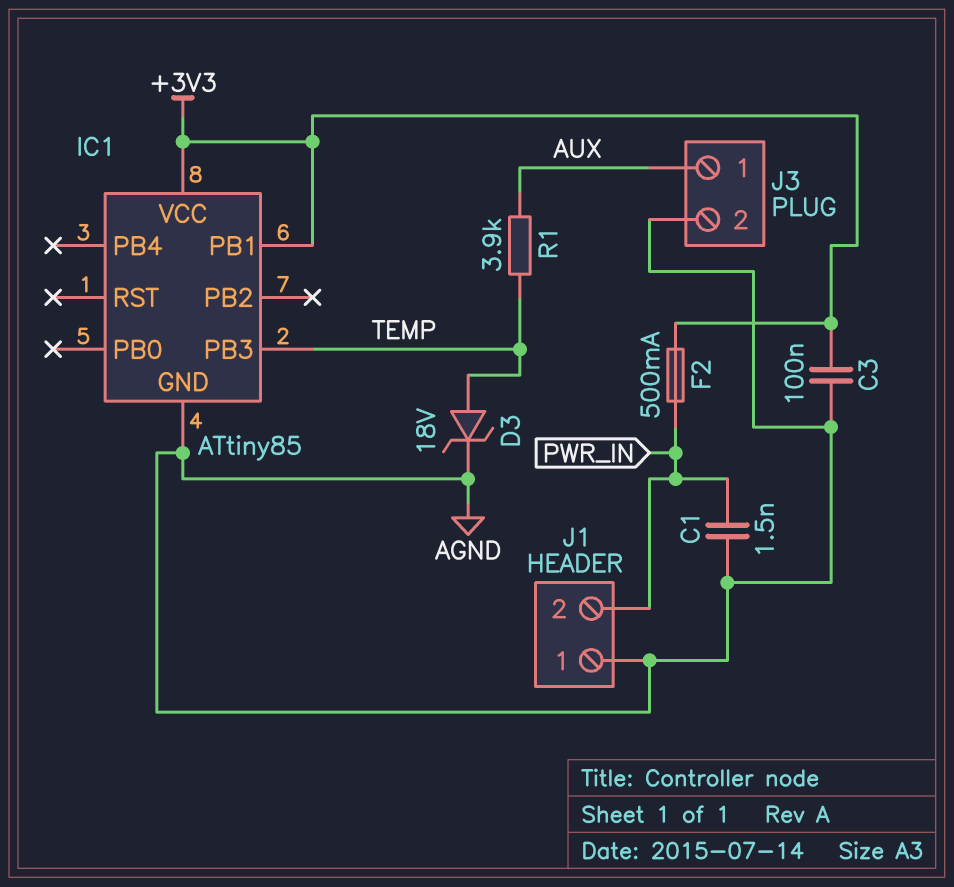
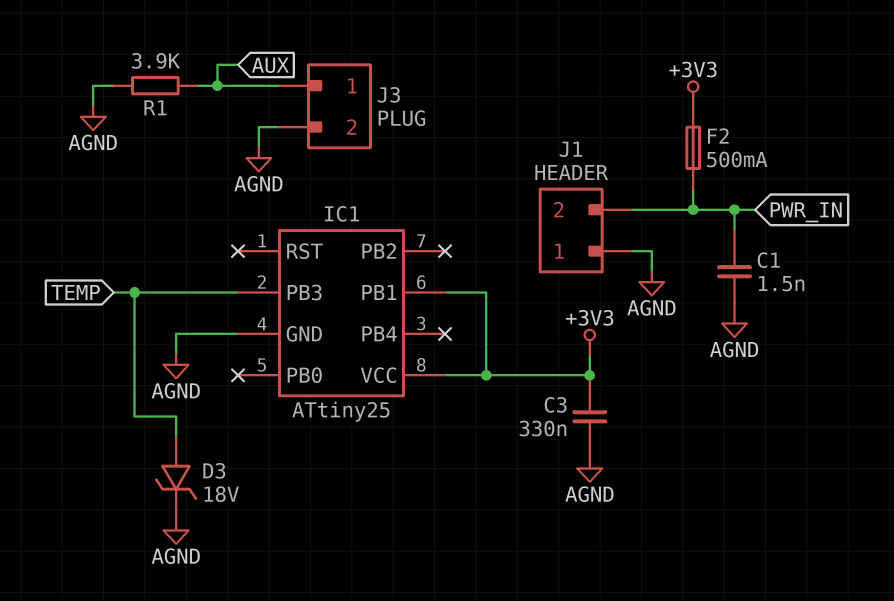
C3: 100nF (+3V3, AGND) -> 330nF (+3V3, AGND)
IC1: ATtiny85 -> ATtiny25
R1: 3.9k (AUX, TEMP) -> 3.9k (AGND, AUX)

